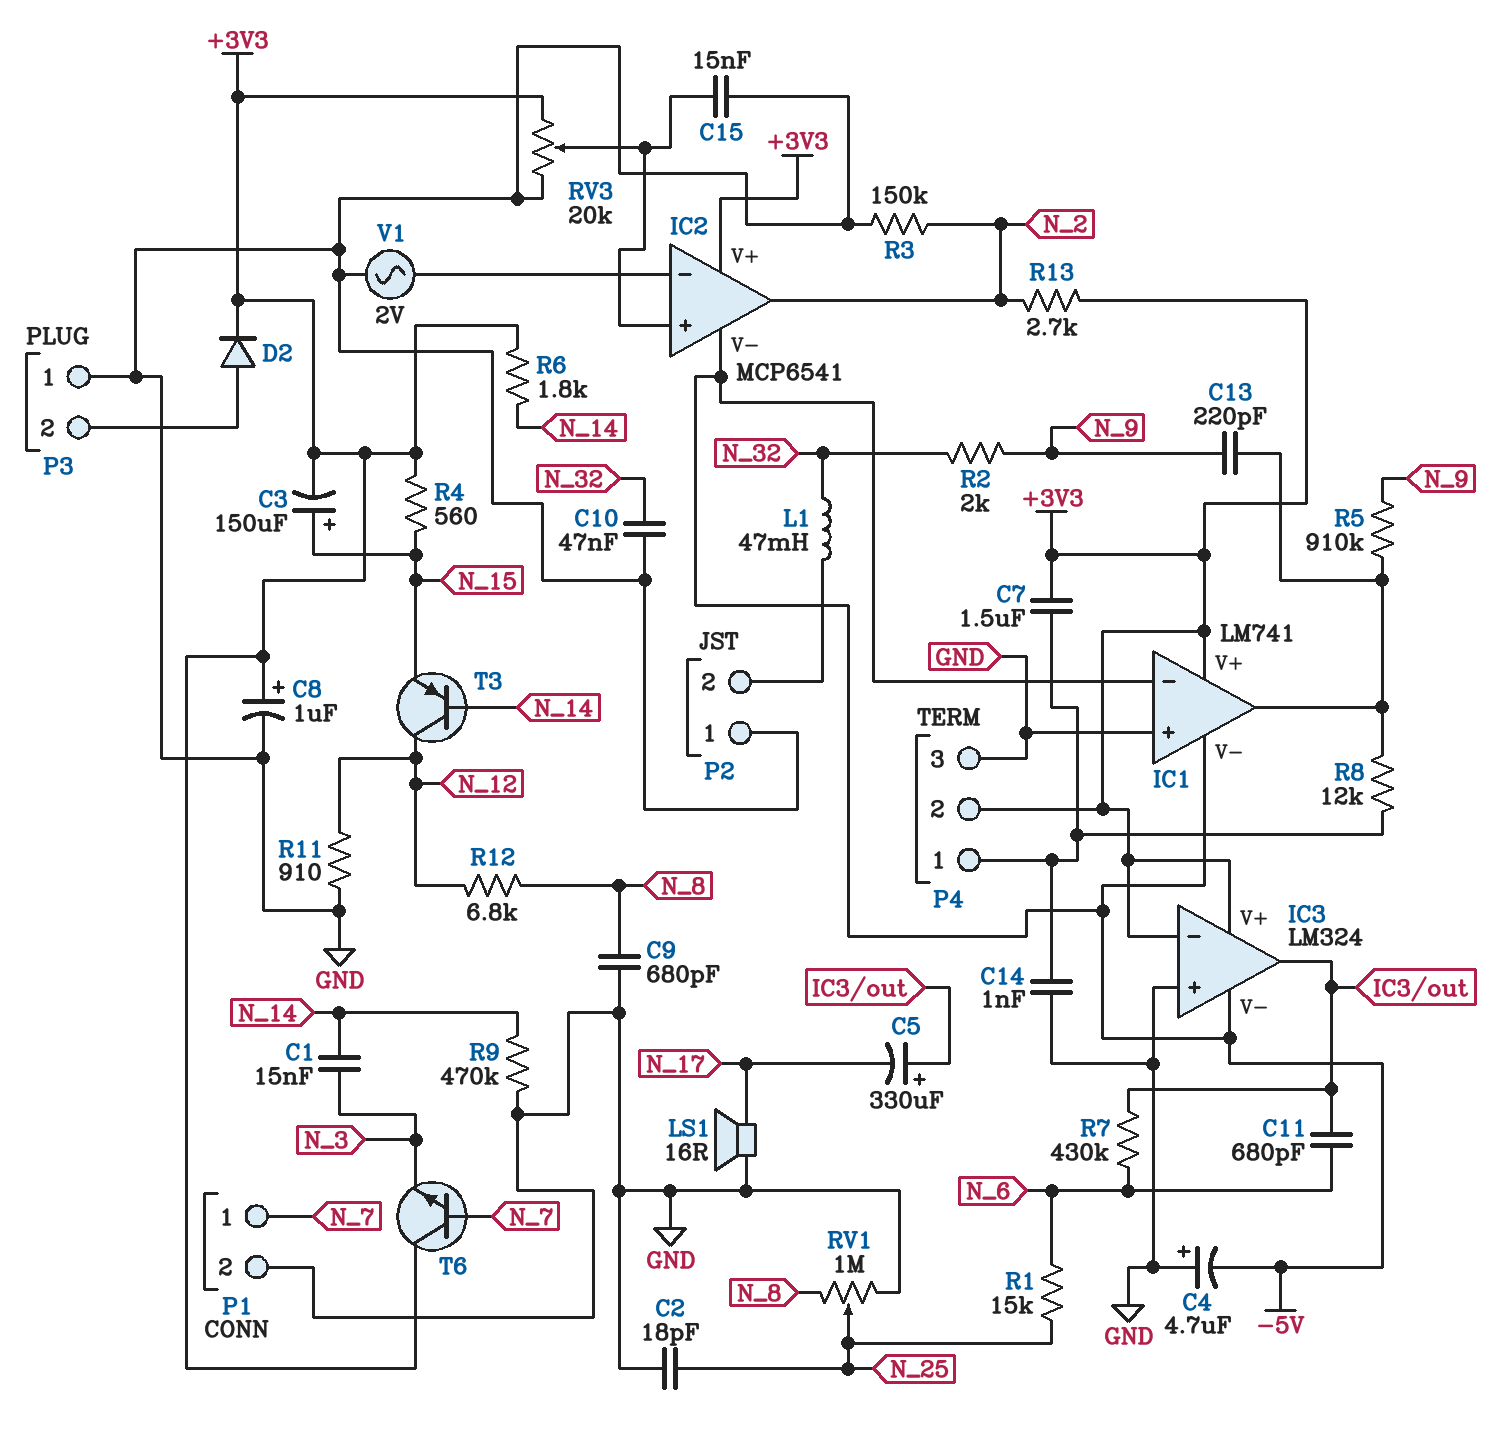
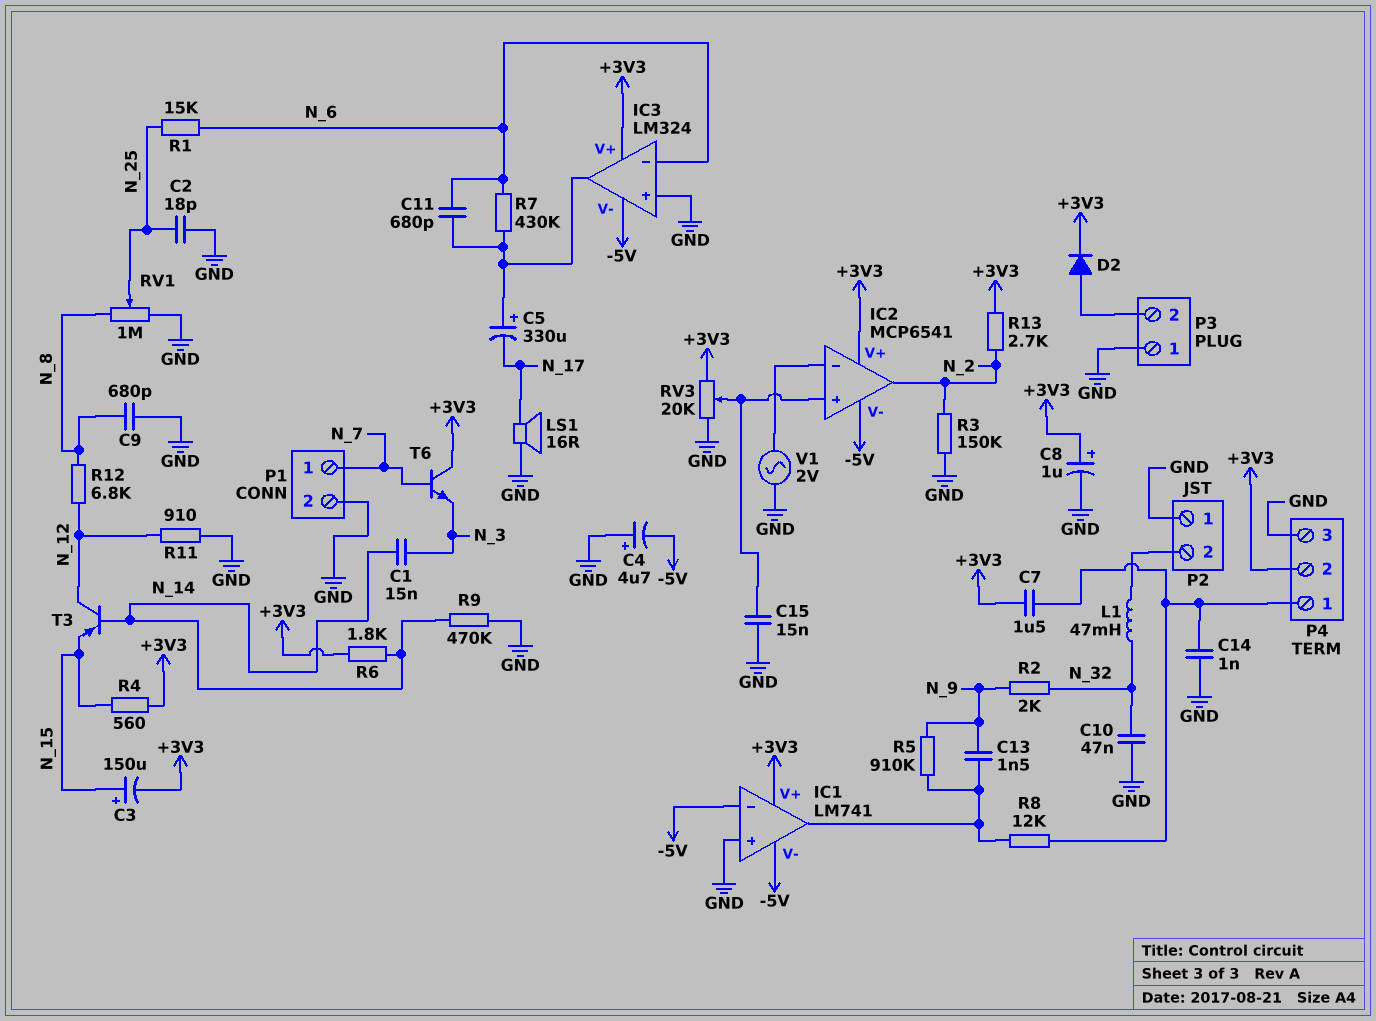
C13: 220pF (IC1/out, N_9) -> 1.5nF (IC1/out, N_9)
IC3 pin in-: +3V3 -> N_6

